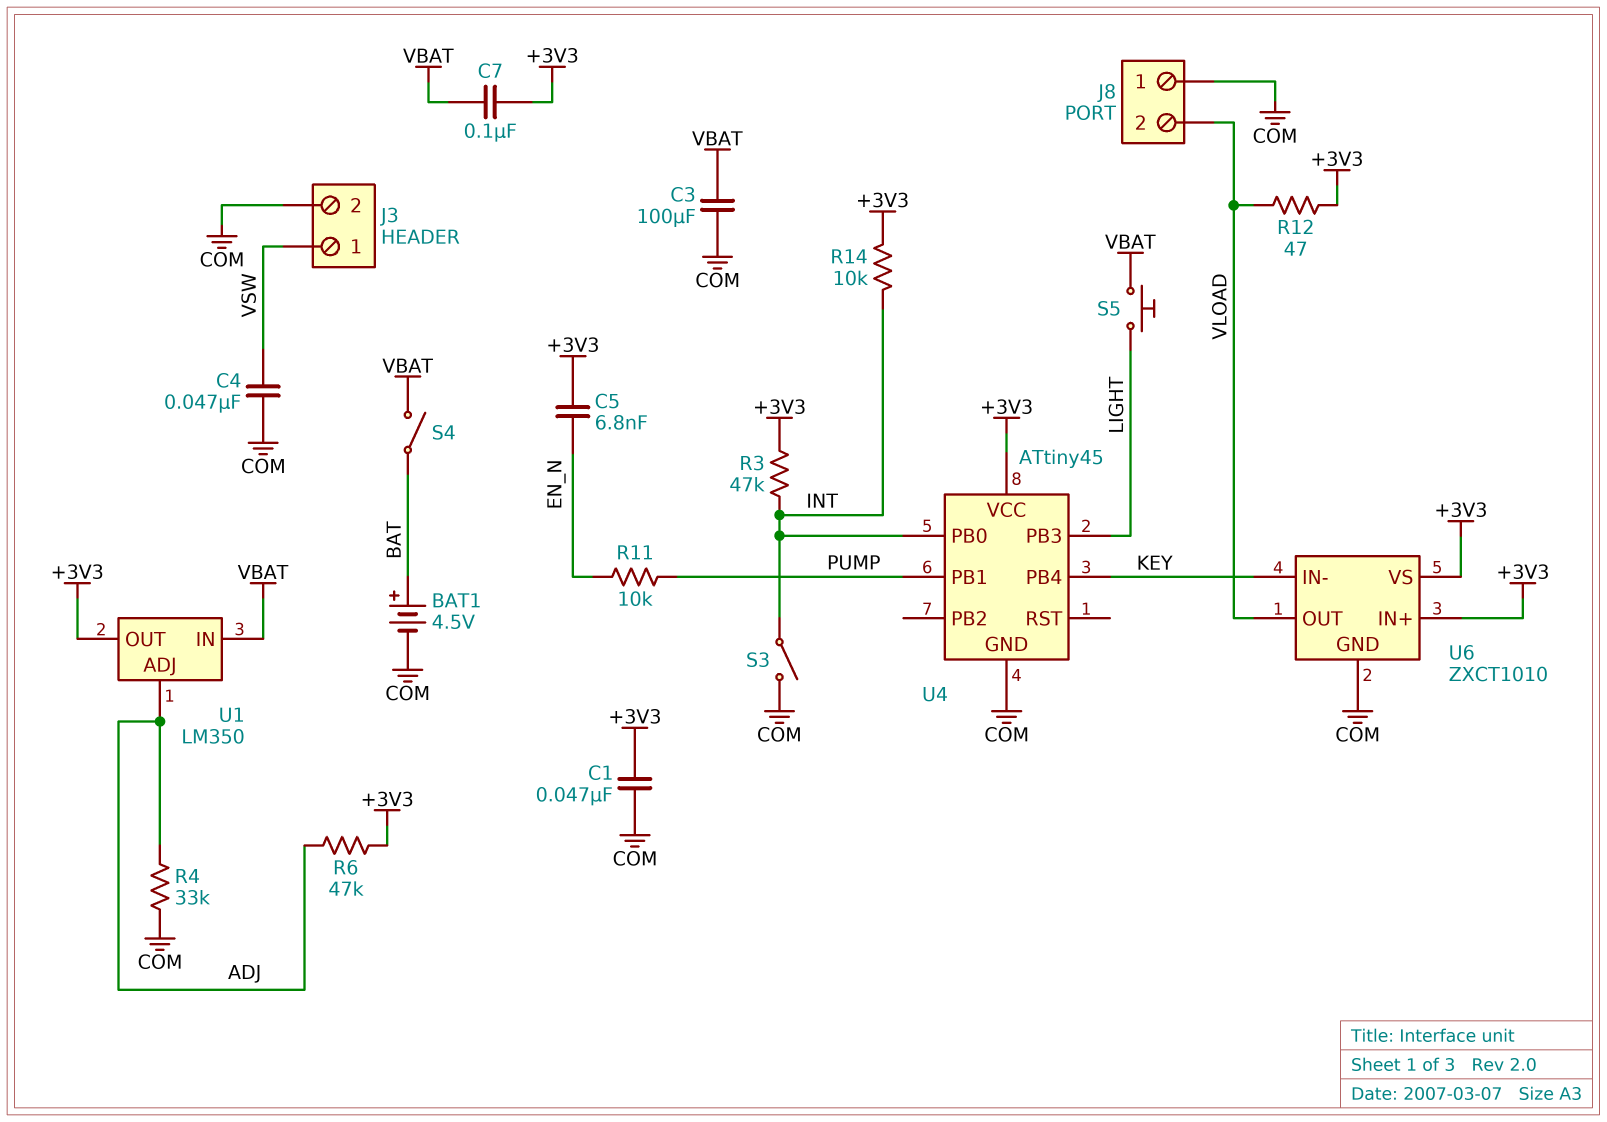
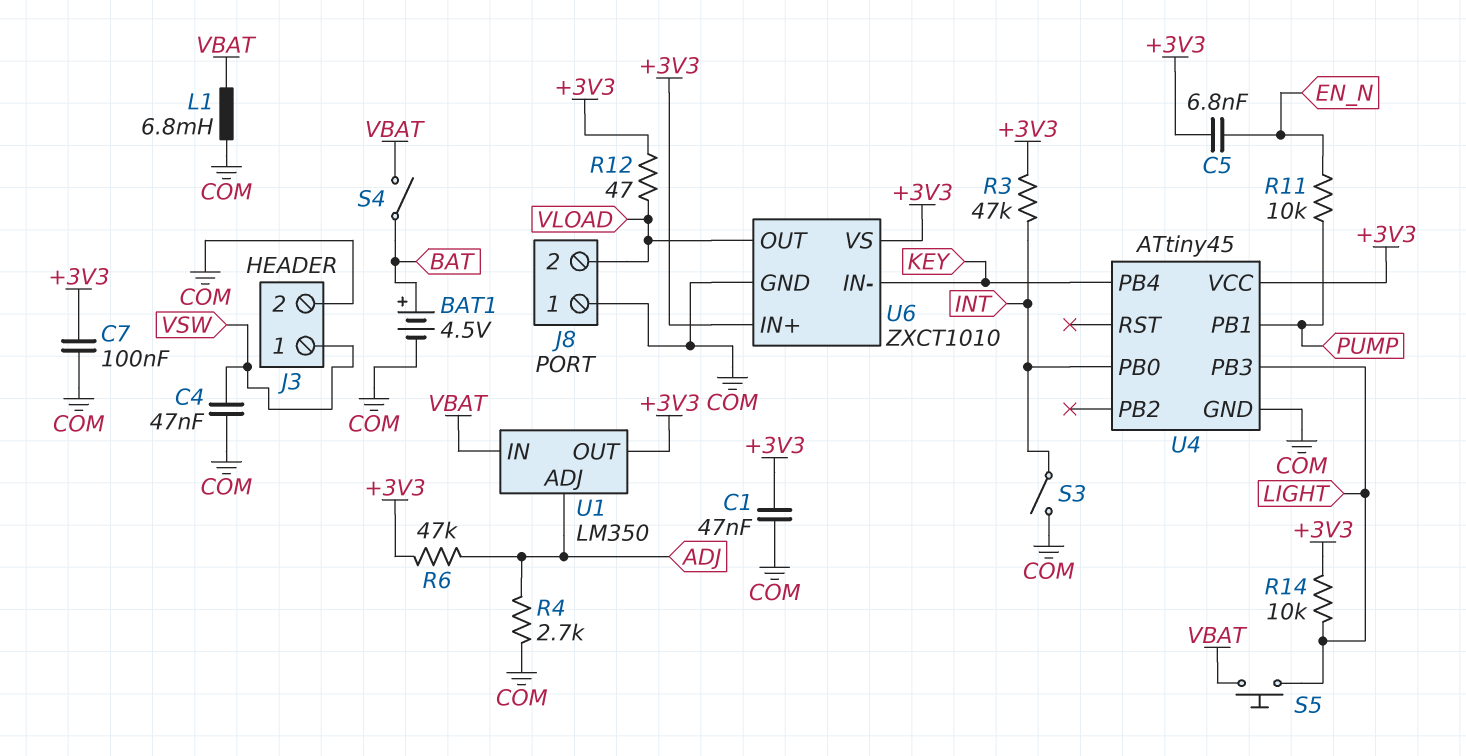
C3: 100uF (COM, VBAT) -> none
C7: 100nF (+3V3, VBAT) -> 100nF (+3V3, COM)
L1: none -> 6.8mH (COM, VBAT)
R4: 33k (ADJ, COM) -> 2.7k (ADJ, COM)
R14: 10k (+3V3, INT) -> 10k (+3V3, LIGHT)

